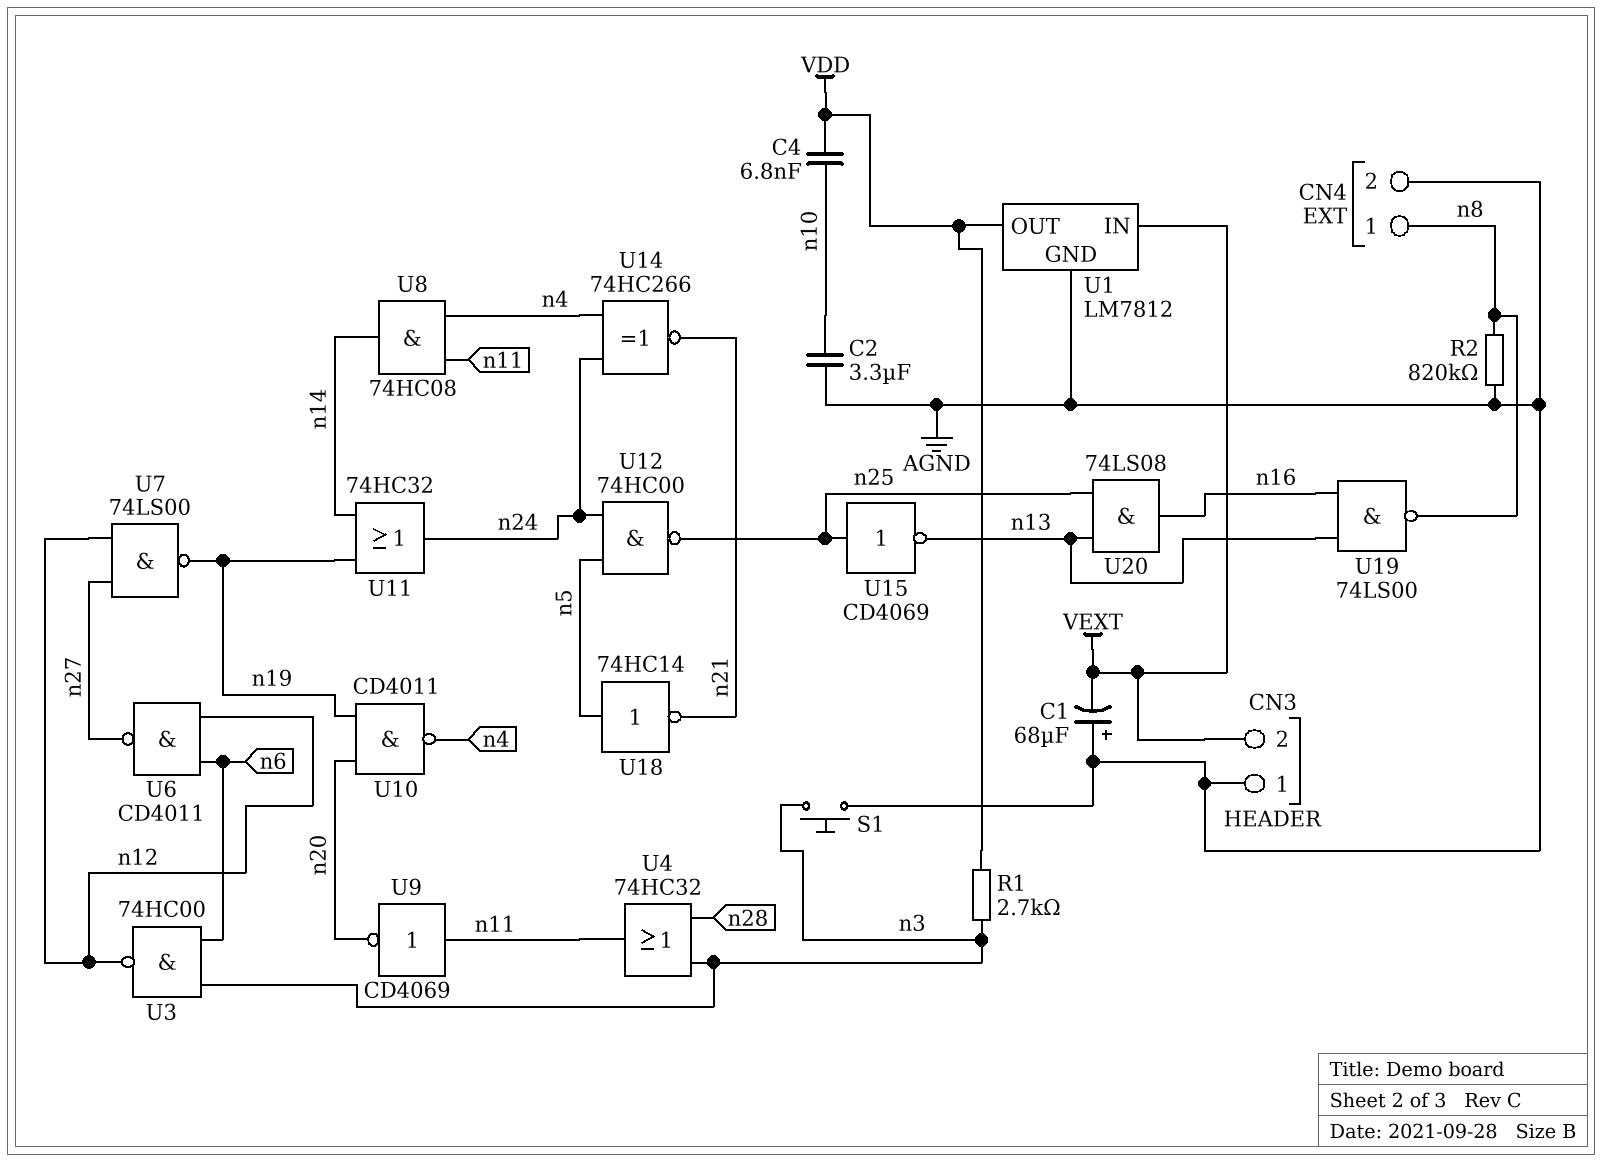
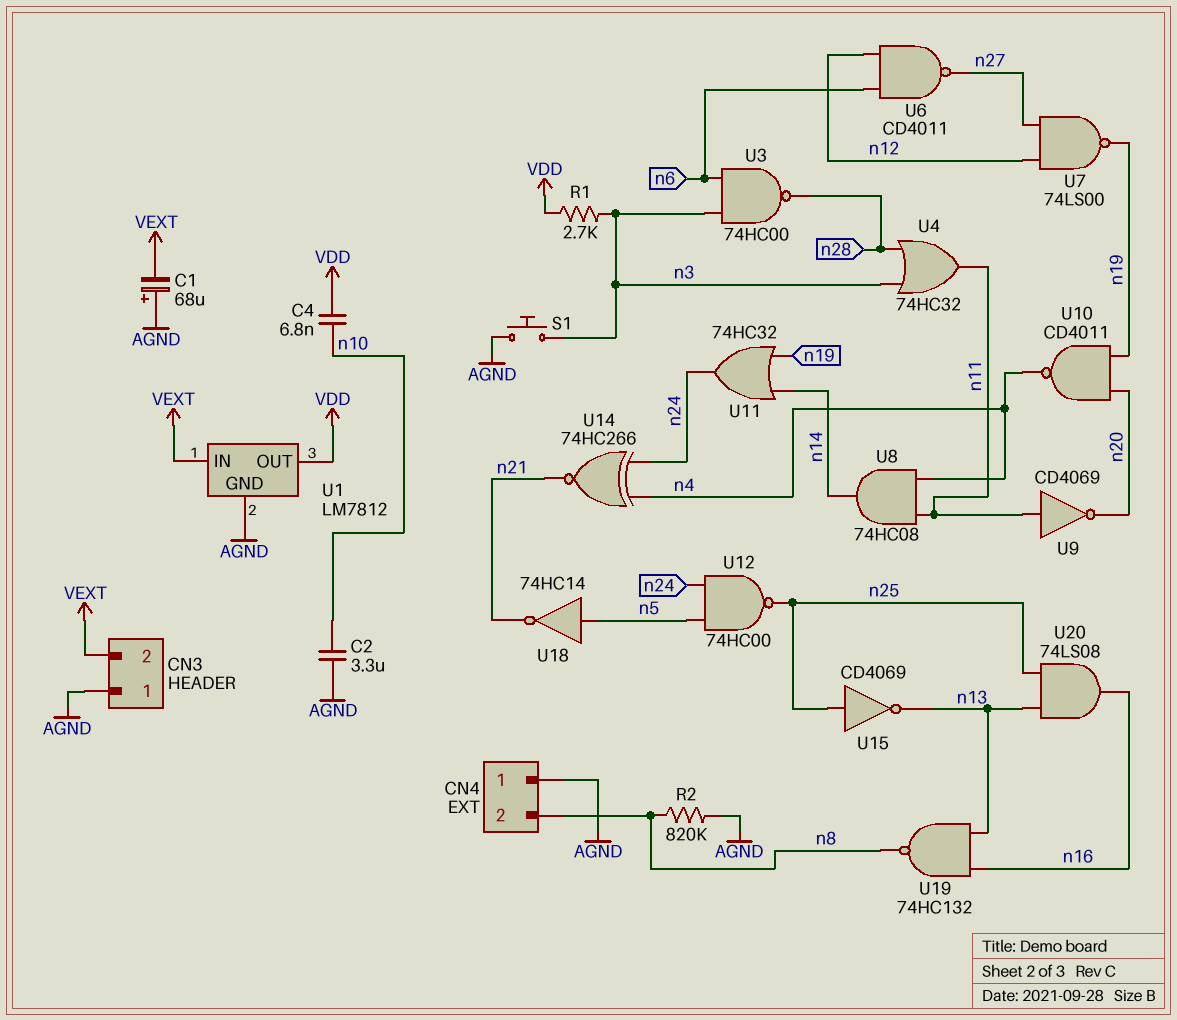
CN4 pin 1: n8 -> AGND
CN4 pin 2: AGND -> n8
U3: NAND 74HC00 (in n3, in n6, out n12) -> NAND 74HC00 (in n3, in n6, out n28)
U19: NAND 74LS00 (in n13, in n16, out n8) -> NAND 74HC132 (in n13, in n16, out n8)

